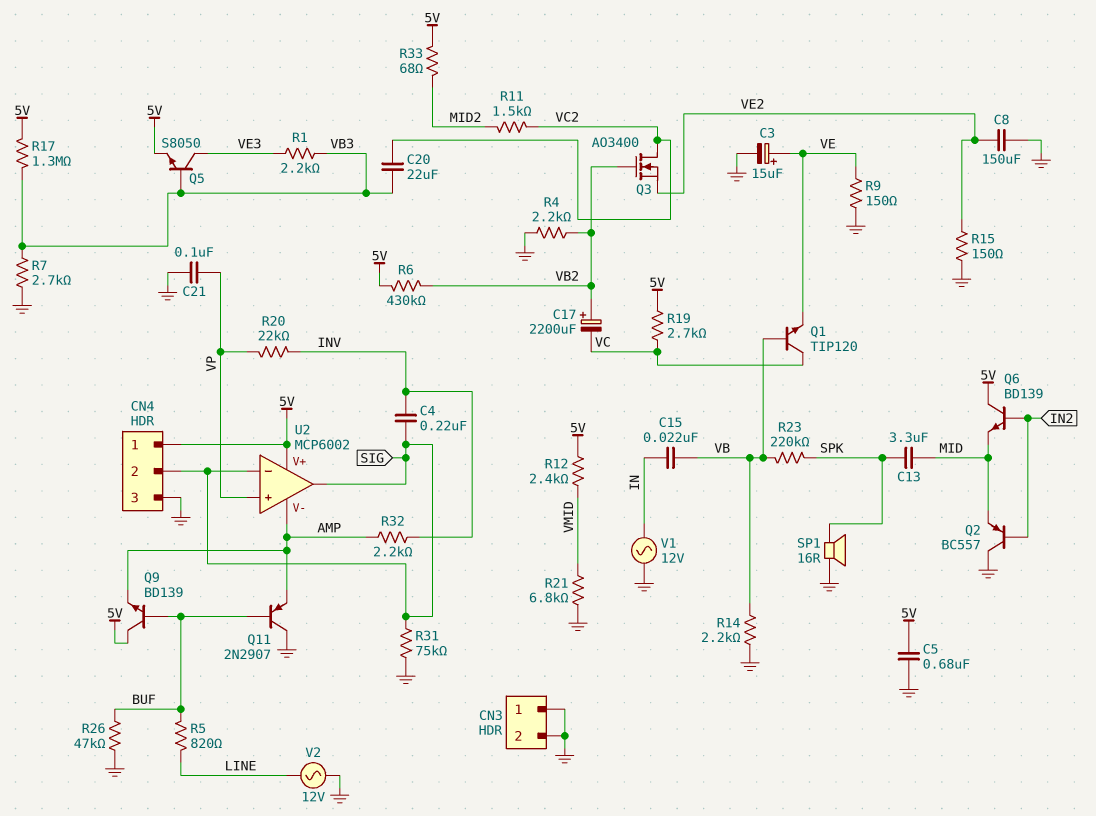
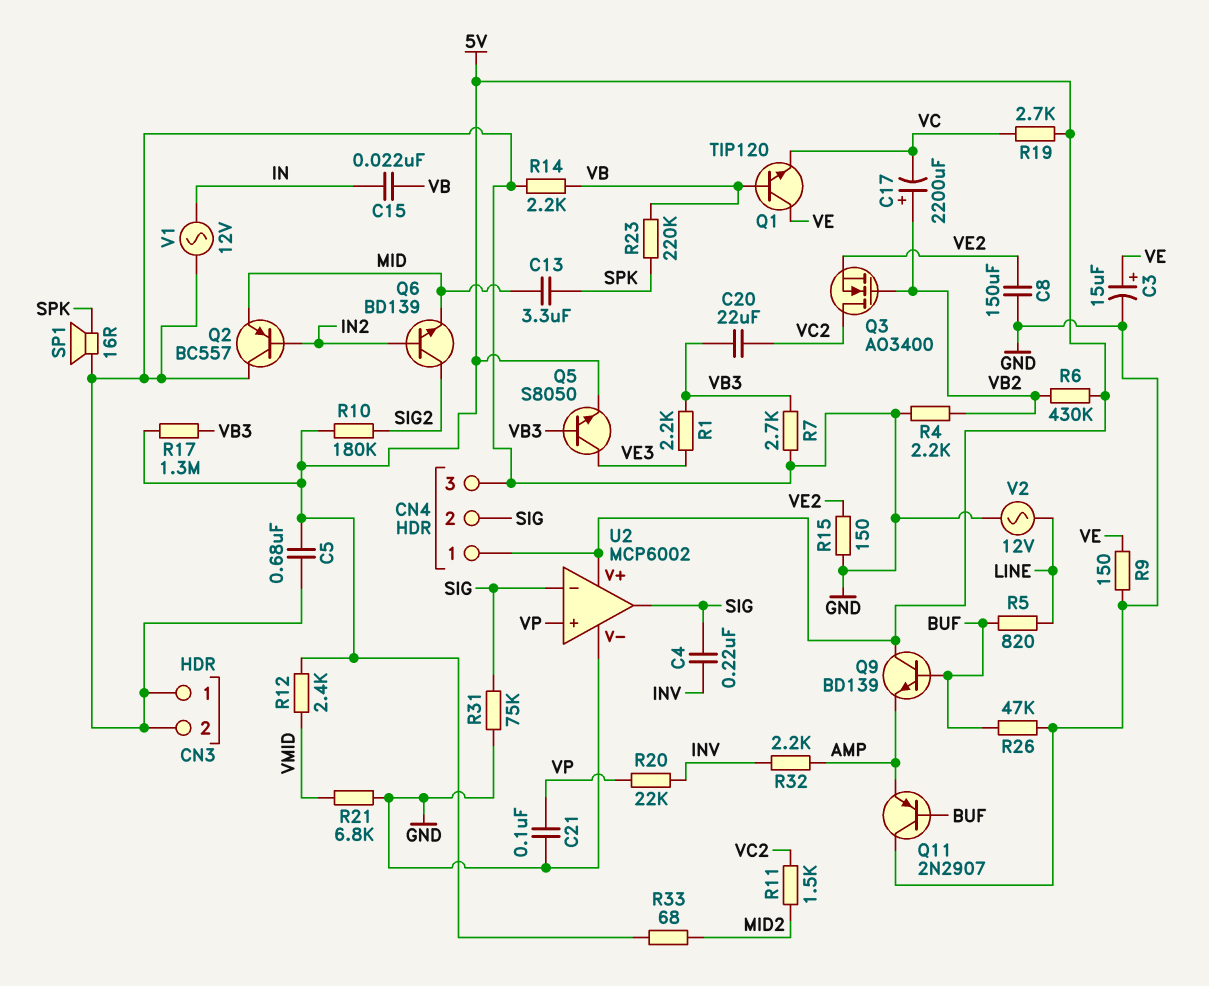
Q1: NPN TIP120 (B VB, C VC, E VE) -> NPN TIP120 (B VB, C VE, E VC)
Q6: NPN BD139 (B IN2, C 5V, E MID) -> NPN BD139 (B IN2, C SIG2, E MID)
R10: none -> 180k (5V, SIG2)
U2 pin V-: AMP -> GND

